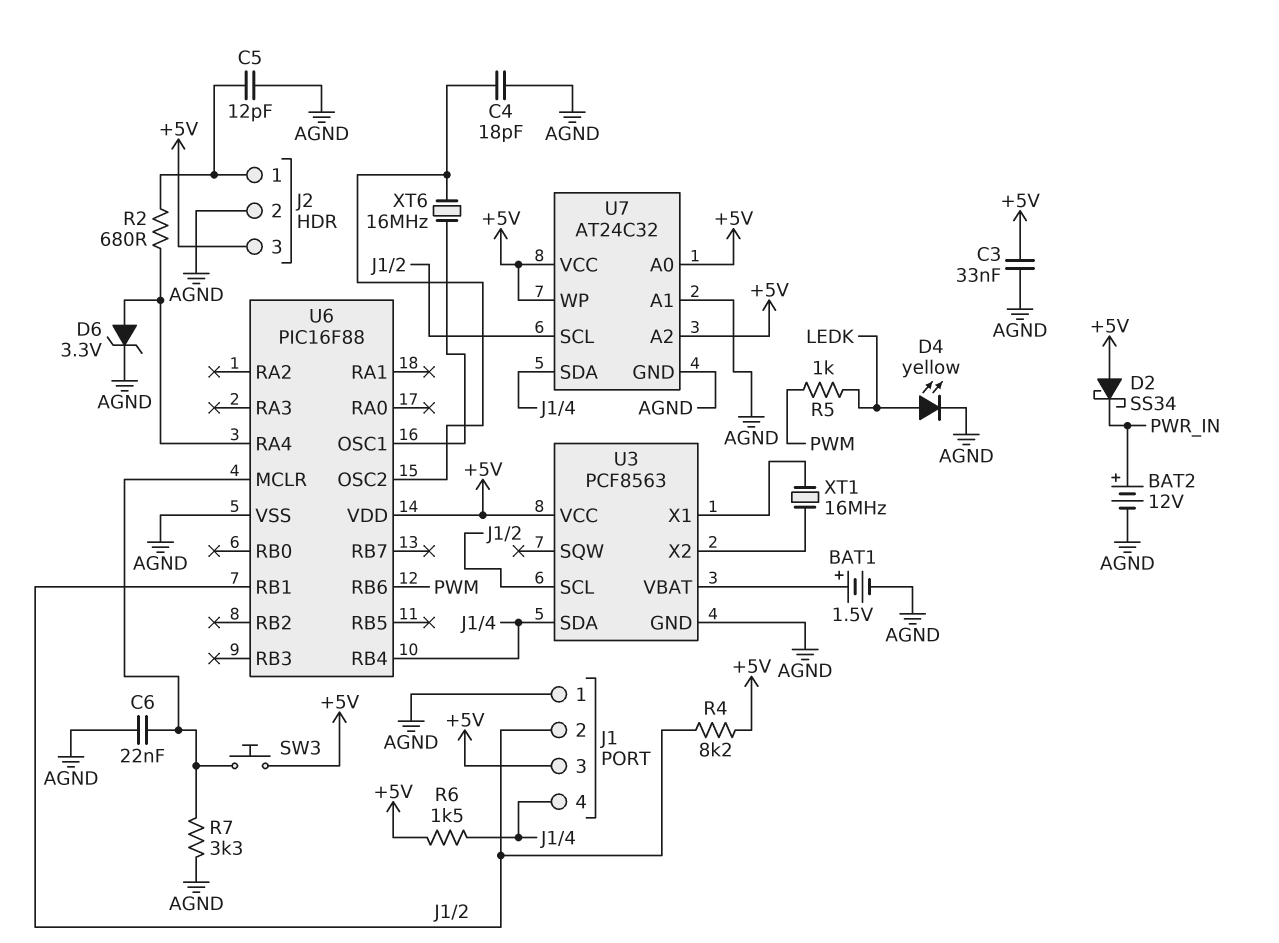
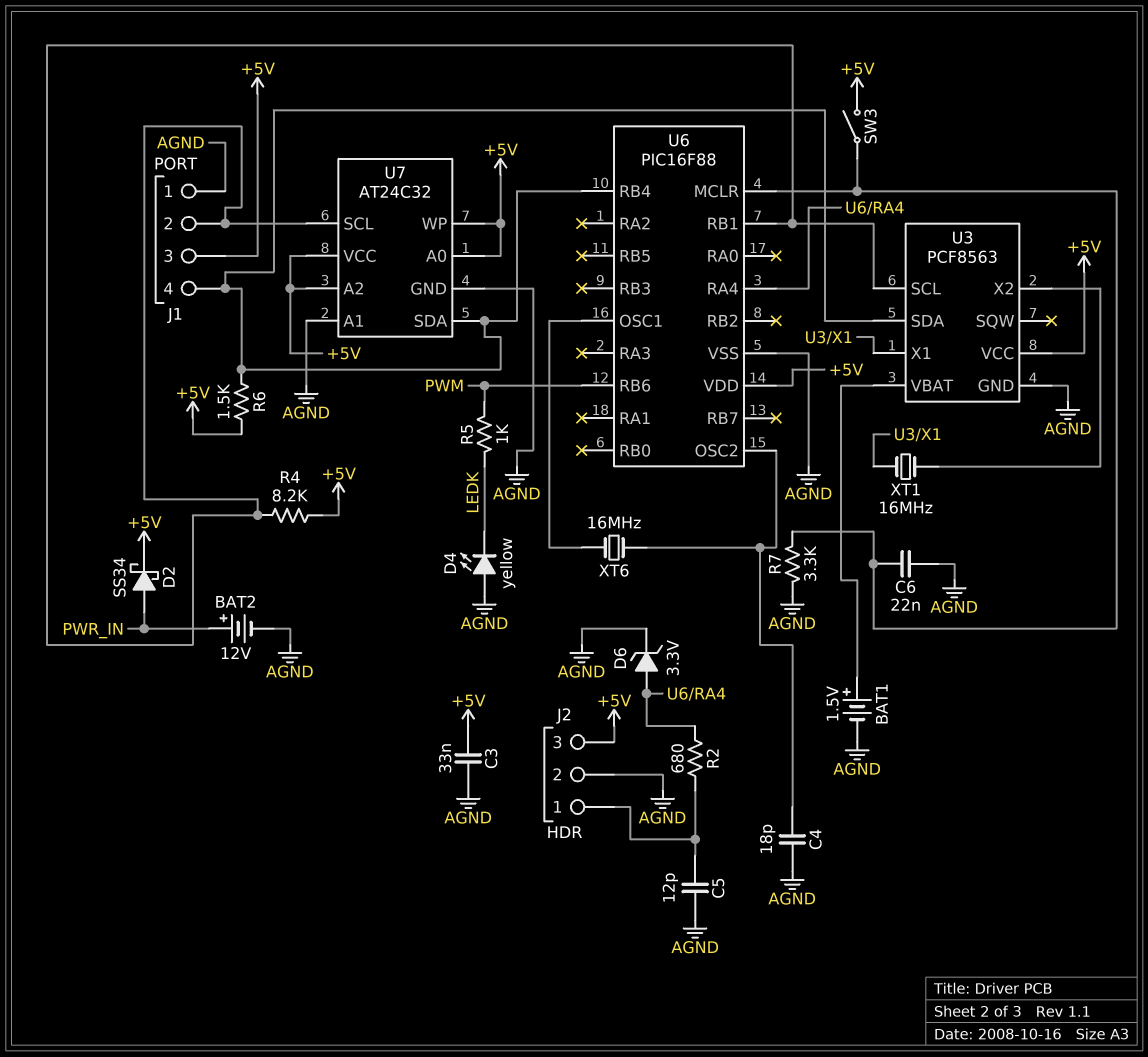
D2: schottky SS34 (A +5V, K PWR_IN) -> schottky SS34 (A PWR_IN, K +5V)
D4: LED yellow (A LEDK, K AGND) -> LED yellow (A AGND, K LEDK)
SW3: button (+5V, U6/MCLR) -> switch (+5V, U6/MCLR)

